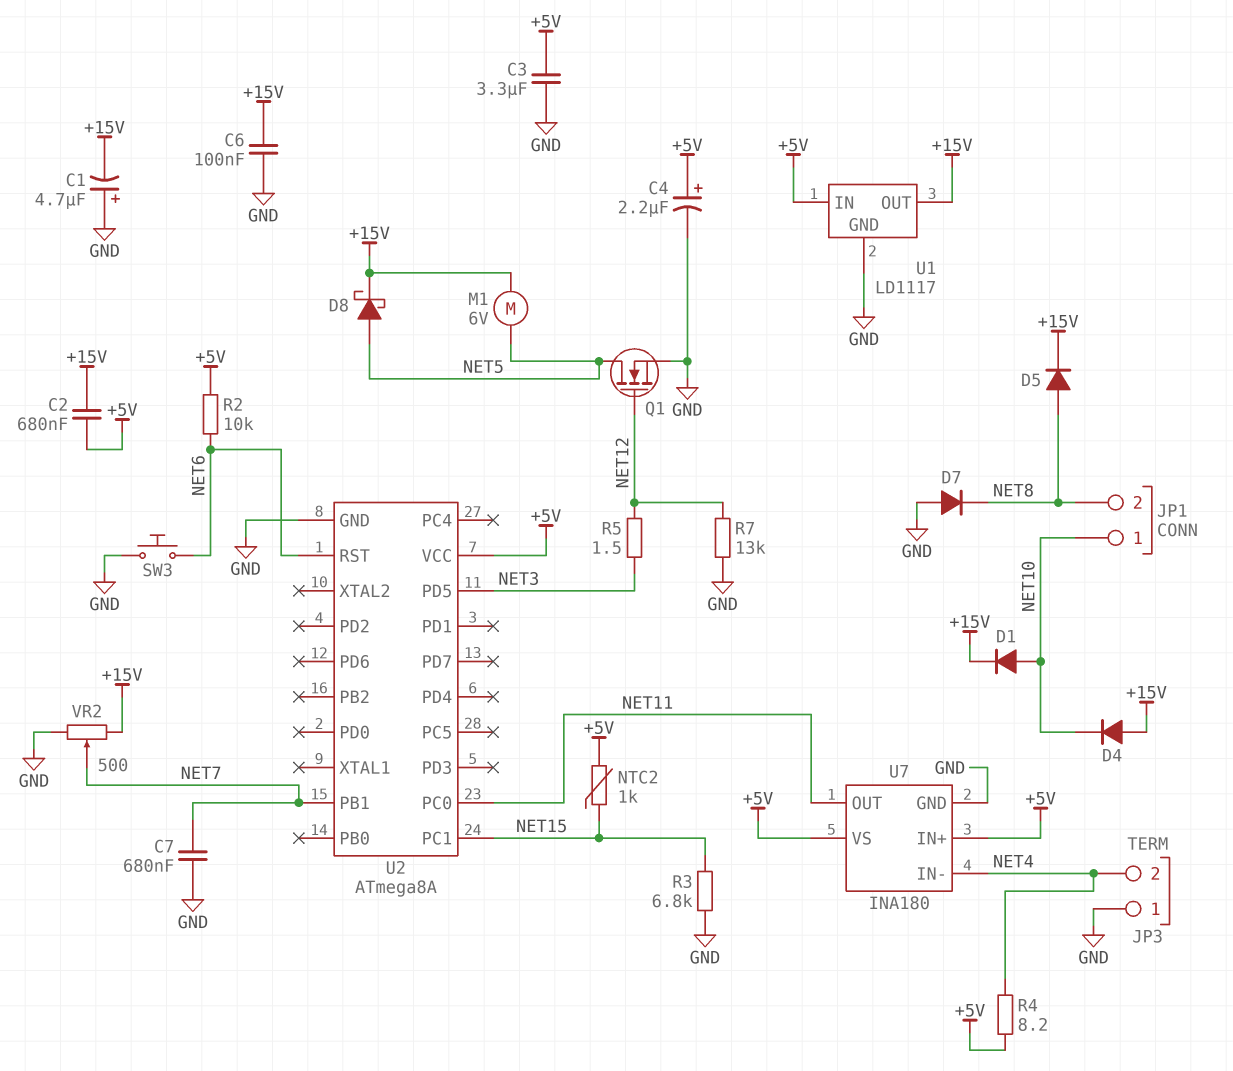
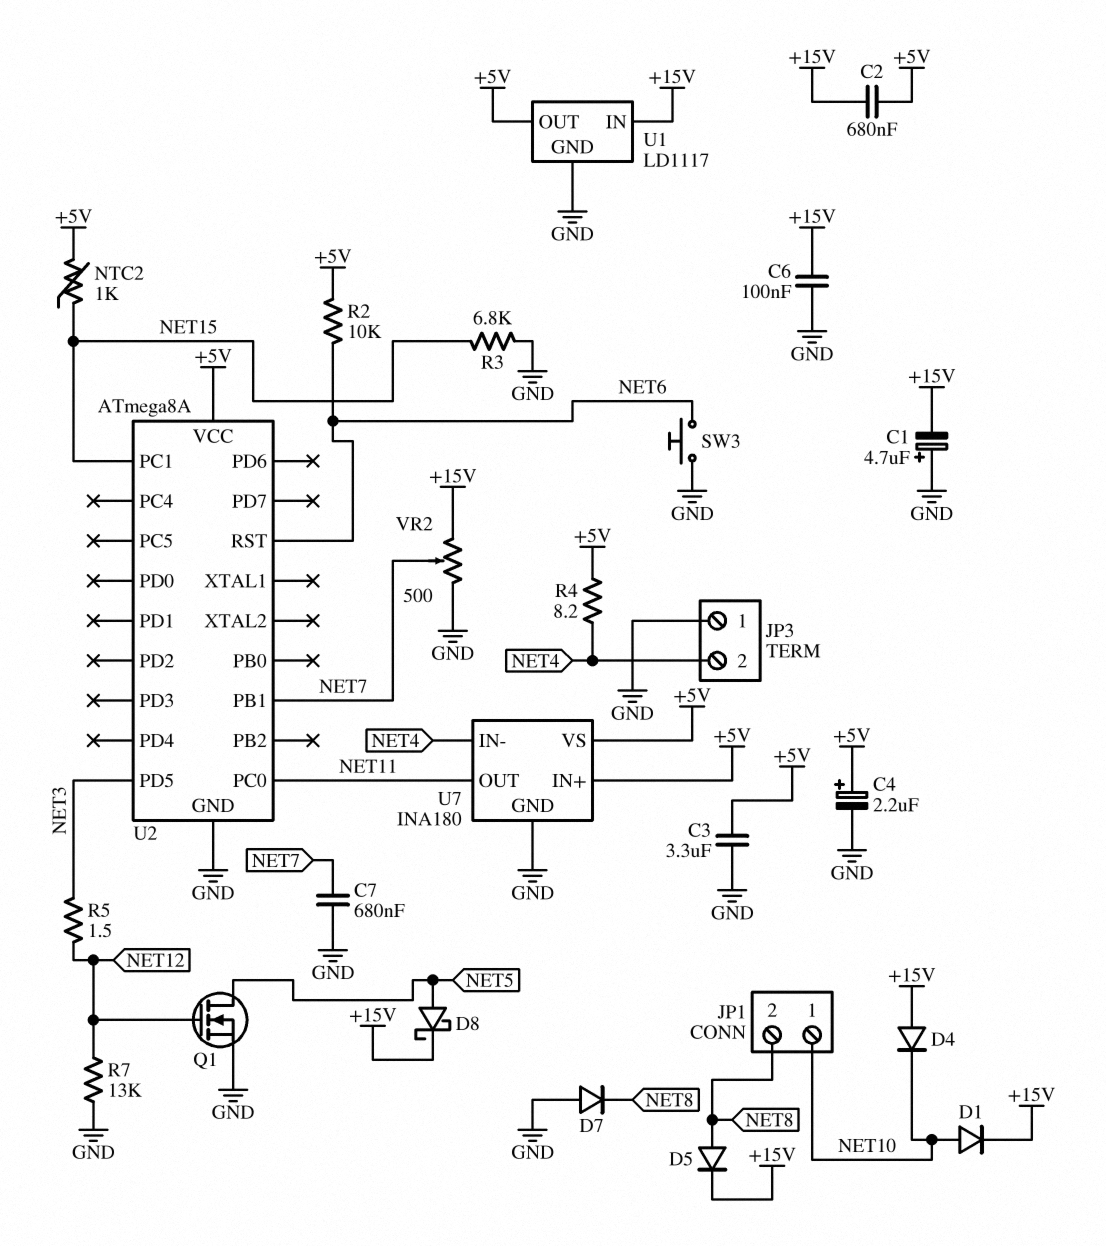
M1: motor 6V (+15V, NET5) -> none
U1 pin IN: +5V -> +15V
U1 pin OUT: +15V -> +5V

